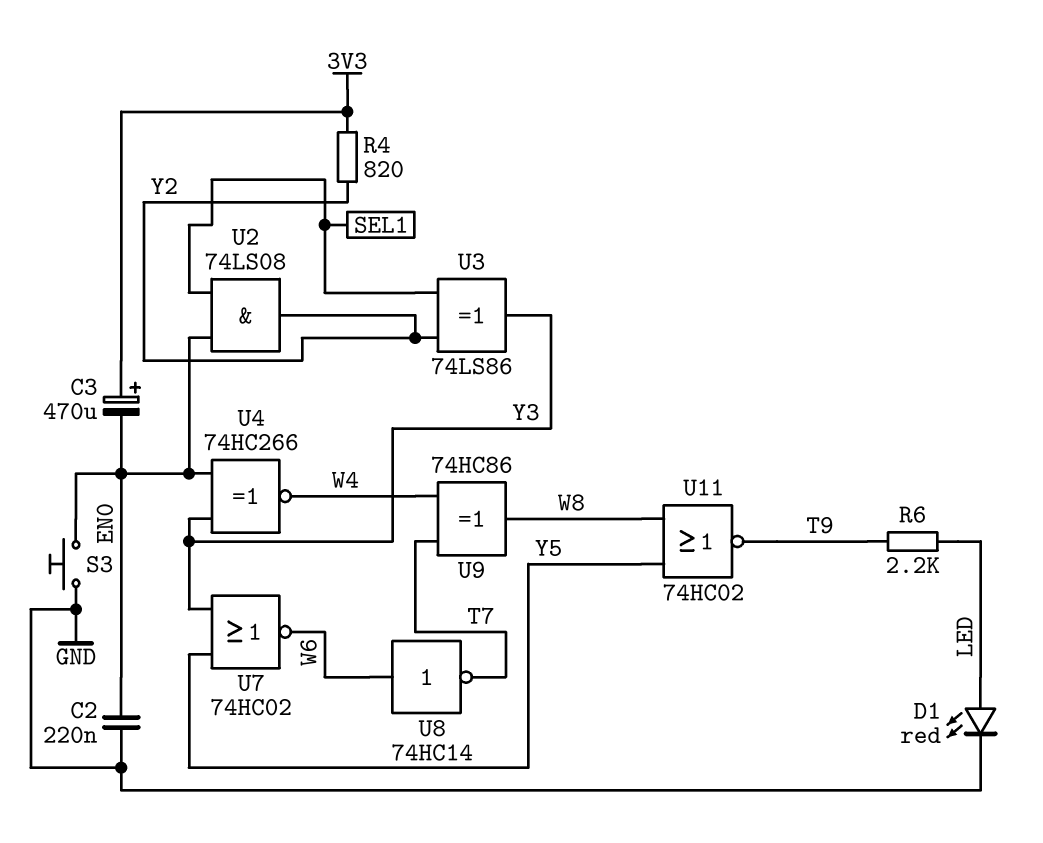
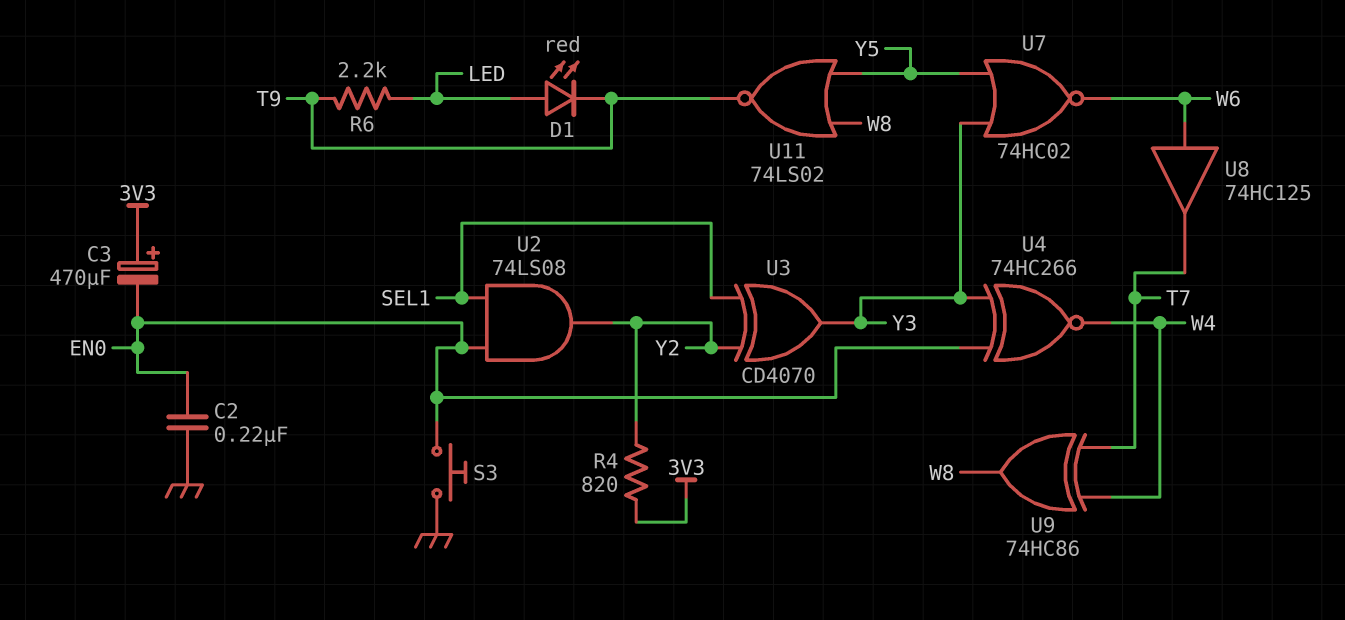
D1: LED red (A LED, K GND) -> LED red (A LED, K T9)
U3: XOR 74LS86 (in SEL1, in Y2, out Y3) -> XOR CD4070 (in SEL1, in Y2, out Y3)
U8: NOT 74HC14 (in W6, out T7) -> buffer 74HC125 (in W6, out T7)
U11: NOR 74HC02 (in W8, in Y5, out T9) -> NOR 74LS02 (in W8, in Y5, out T9)

